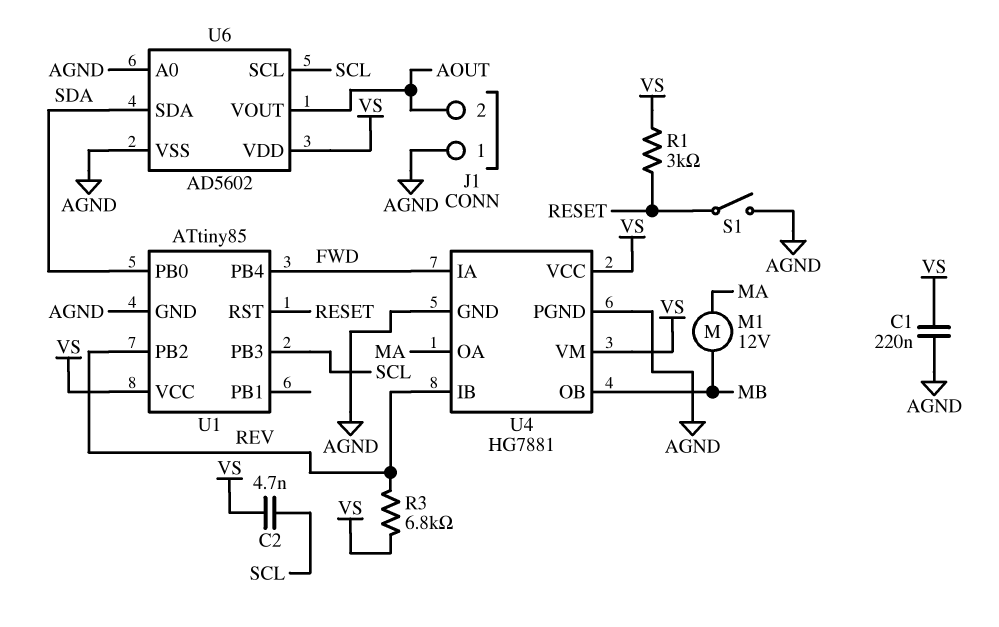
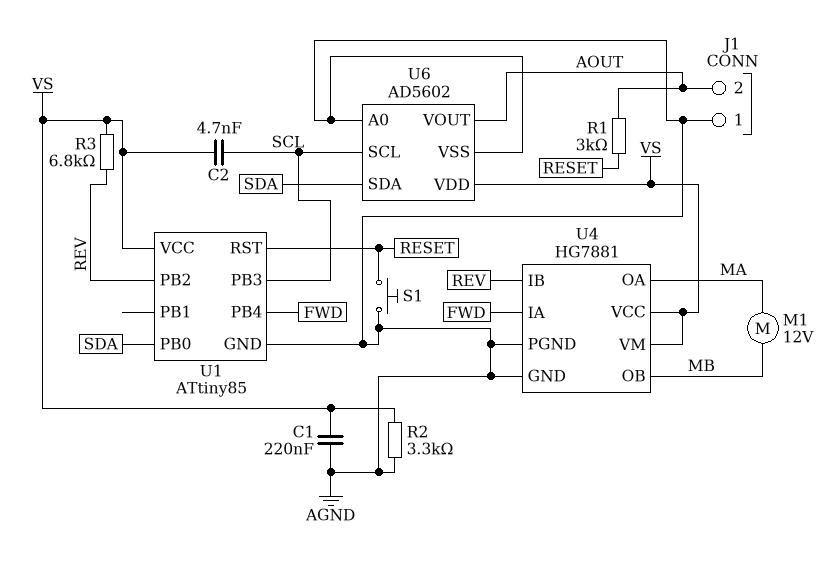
R1: 3k (RESET, VS) -> 3k (AOUT, RESET)
R2: none -> 3.3k (AGND, VS)
S1: switch (AGND, RESET) -> button (AGND, RESET)

